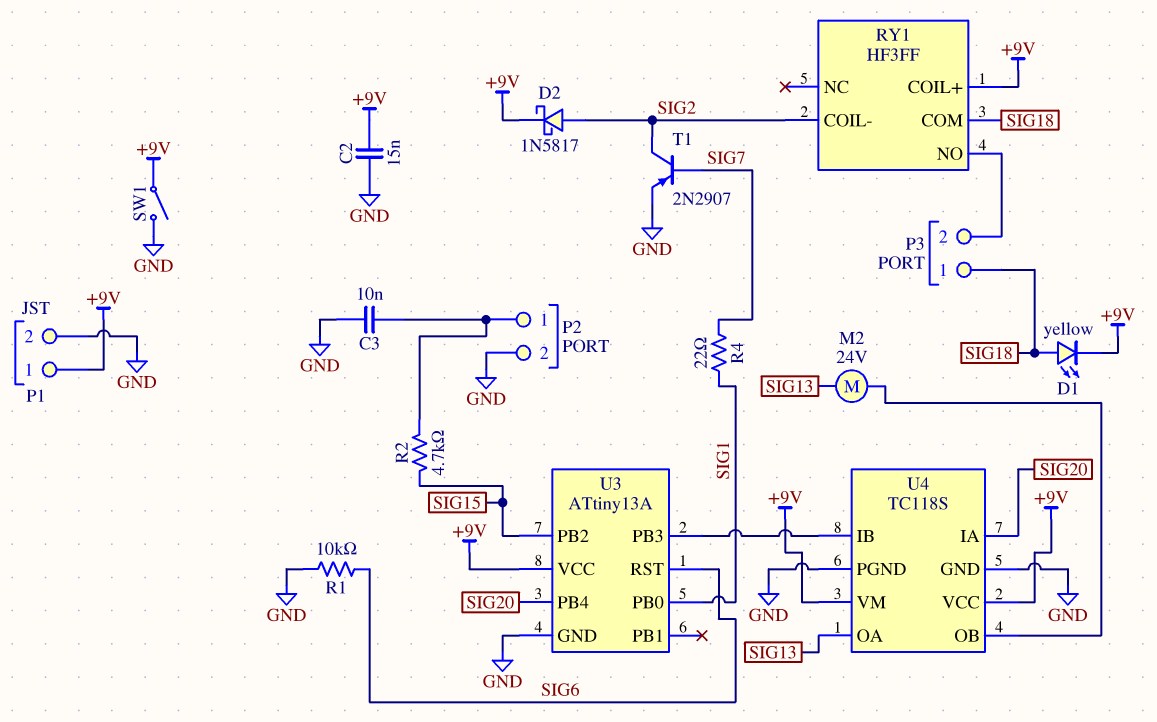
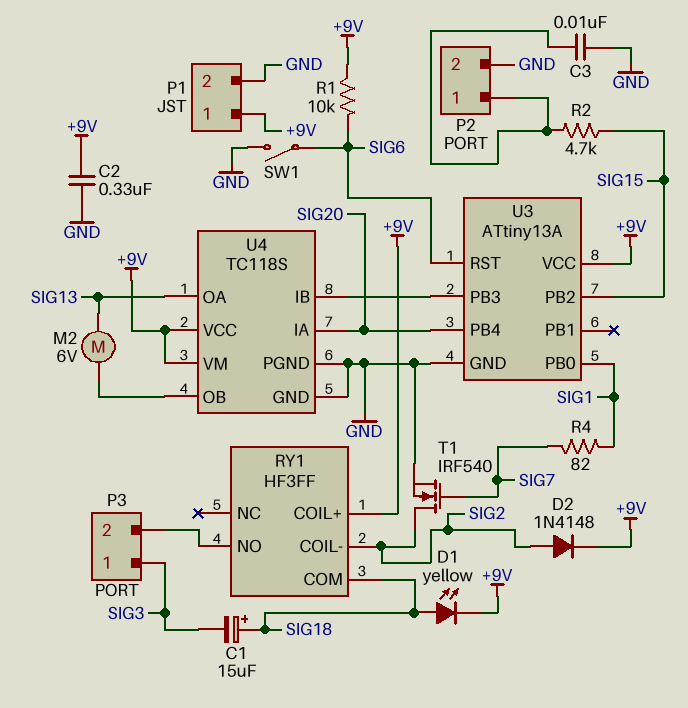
C1: none -> 15uF (plus SIG18, minus SIG3)
C2: 15nF (+9V, GND) -> 330nF (+9V, GND)
D2: schottky 1N5817 (A SIG2, K +9V) -> diode 1N4148 (A SIG2, K +9V)
M2: motor 24V (SIG13, U4/OB) -> motor 6V (SIG13, U4/OB)
P3 pin 1: SIG18 -> SIG3
R1: 10k (GND, SIG6) -> 10k (+9V, SIG6)
R4: 22 (SIG1, SIG7) -> 82 (SIG1, SIG7)
SW1: switch (+9V, GND) -> switch (GND, SIG6)
T1: PNP 2N2907 (B SIG7, C SIG2, E GND) -> NMOS IRF540 (G SIG7, D SIG2, S GND)

